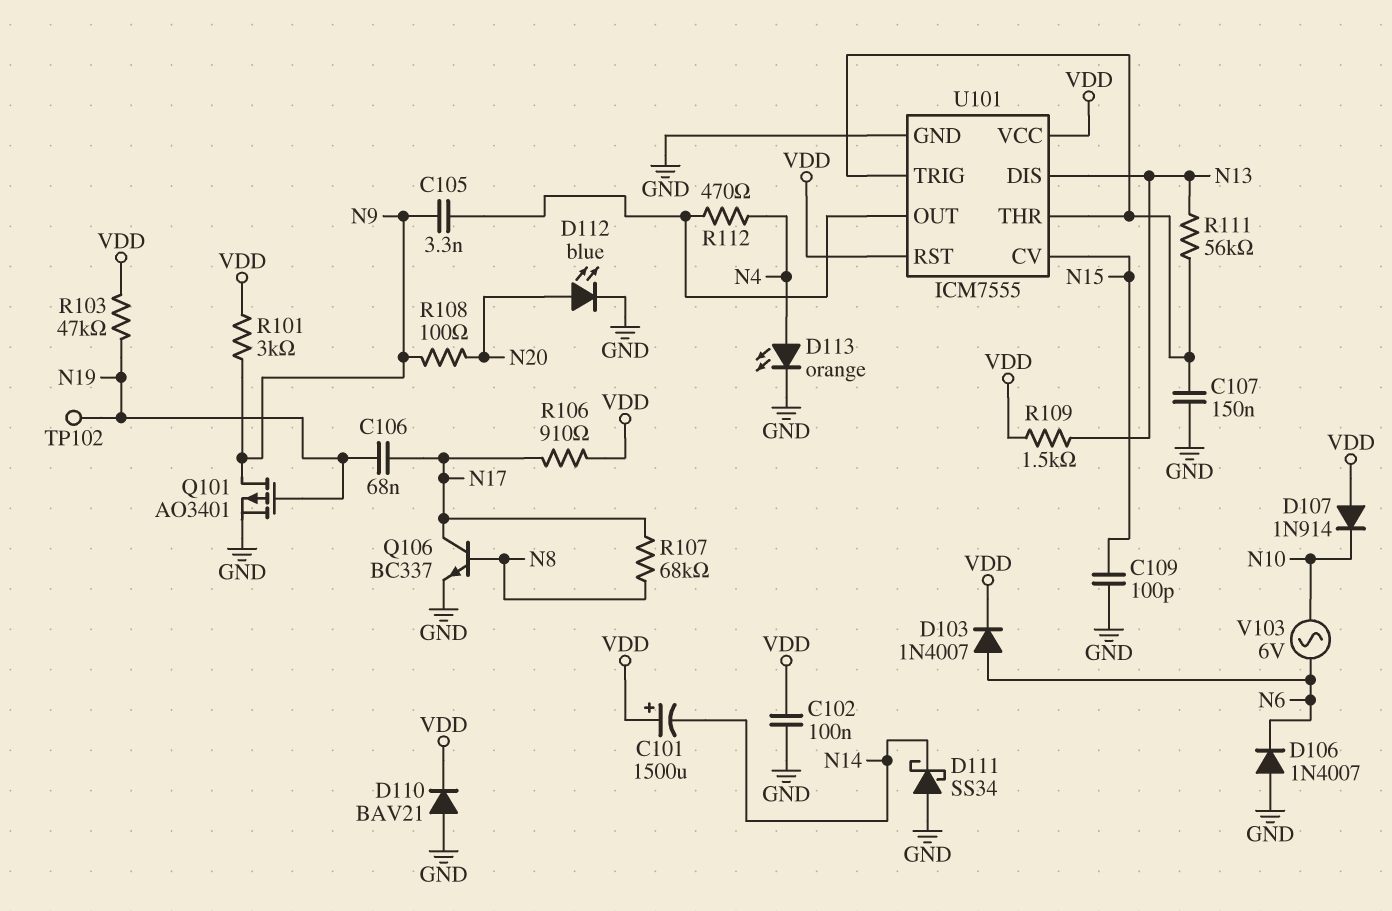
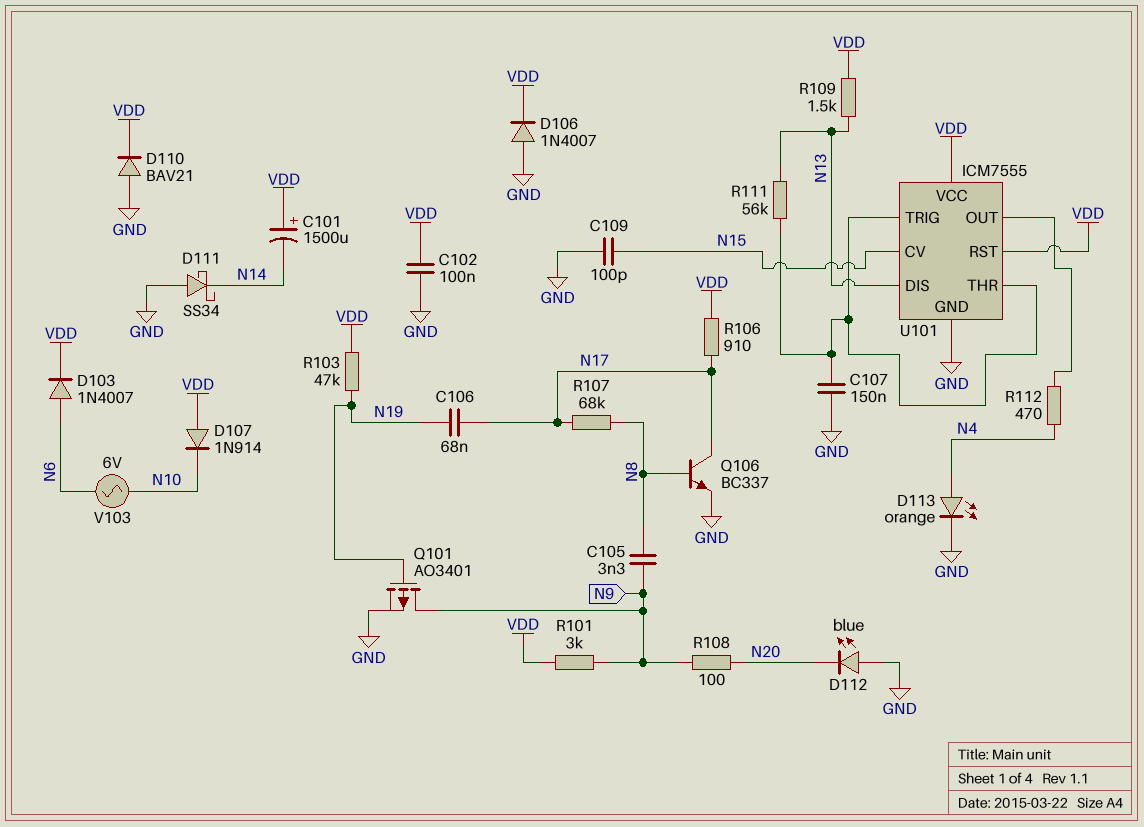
C105: 3.3nF (N9, U101/OUT) -> 3.3nF (N8, N9)
D106: diode 1N4007 (A GND, K N6) -> diode 1N4007 (A GND, K VDD)
D112: LED blue (A N20, K GND) -> LED blue (A GND, K N20)
TP102: test point (N19) -> none

